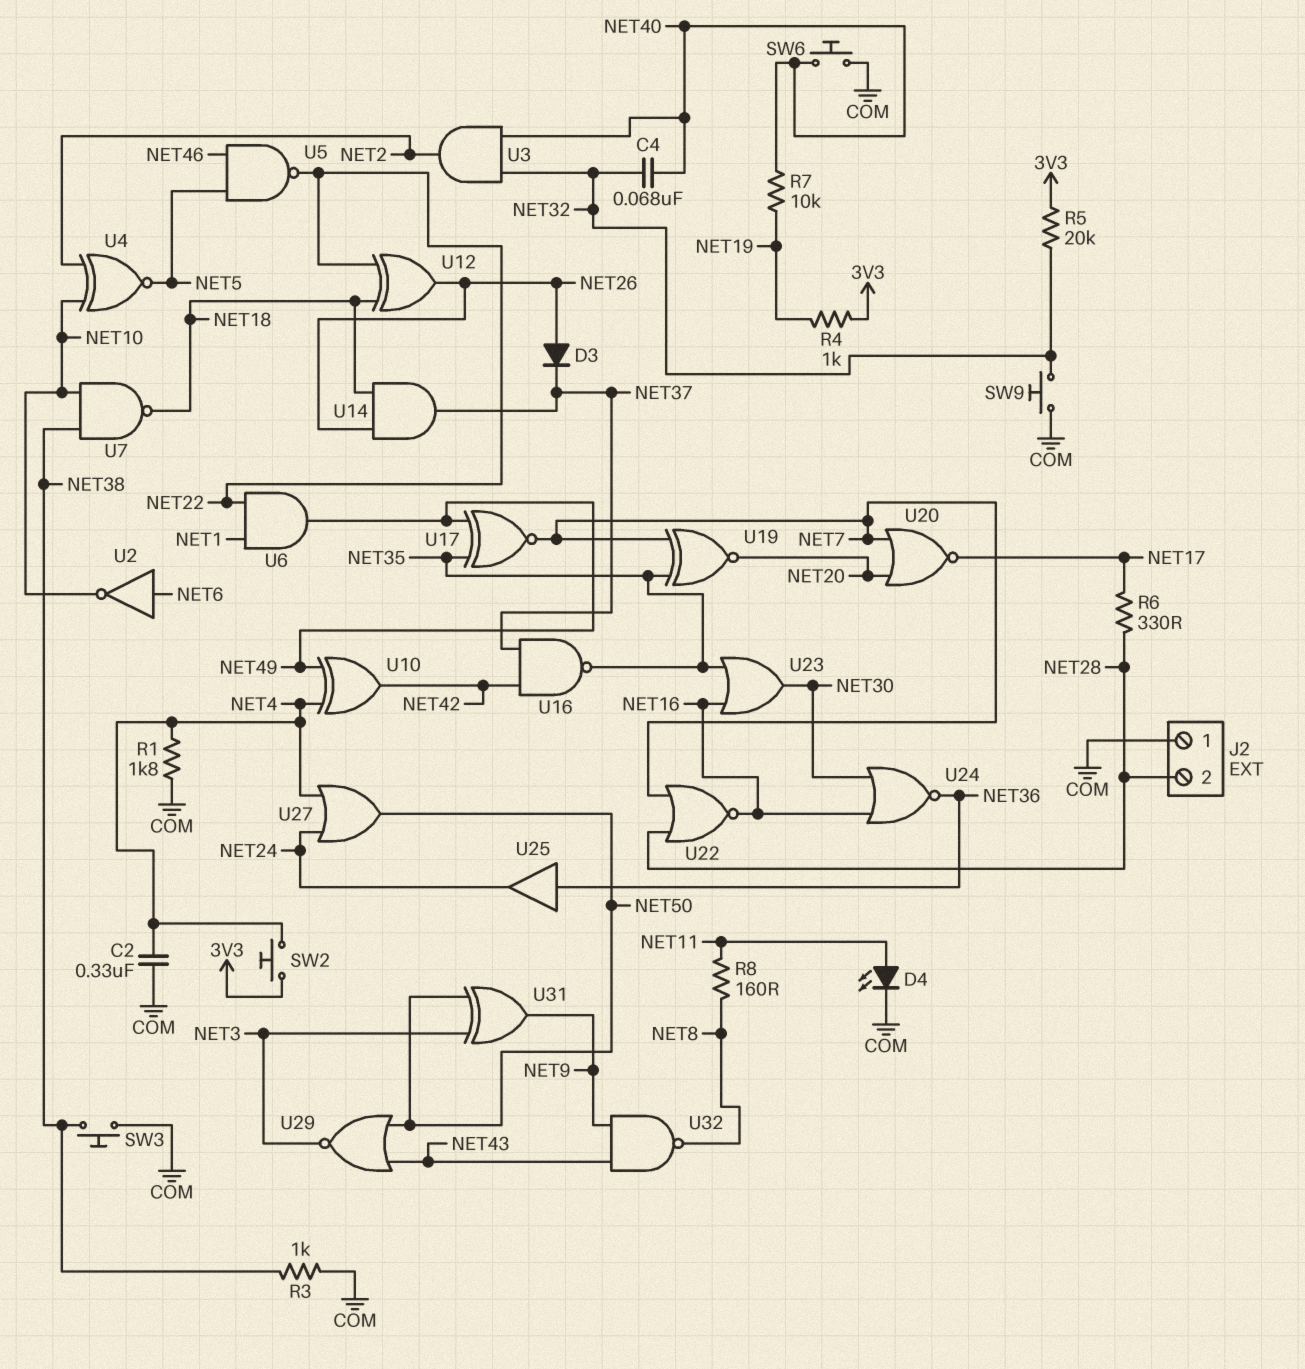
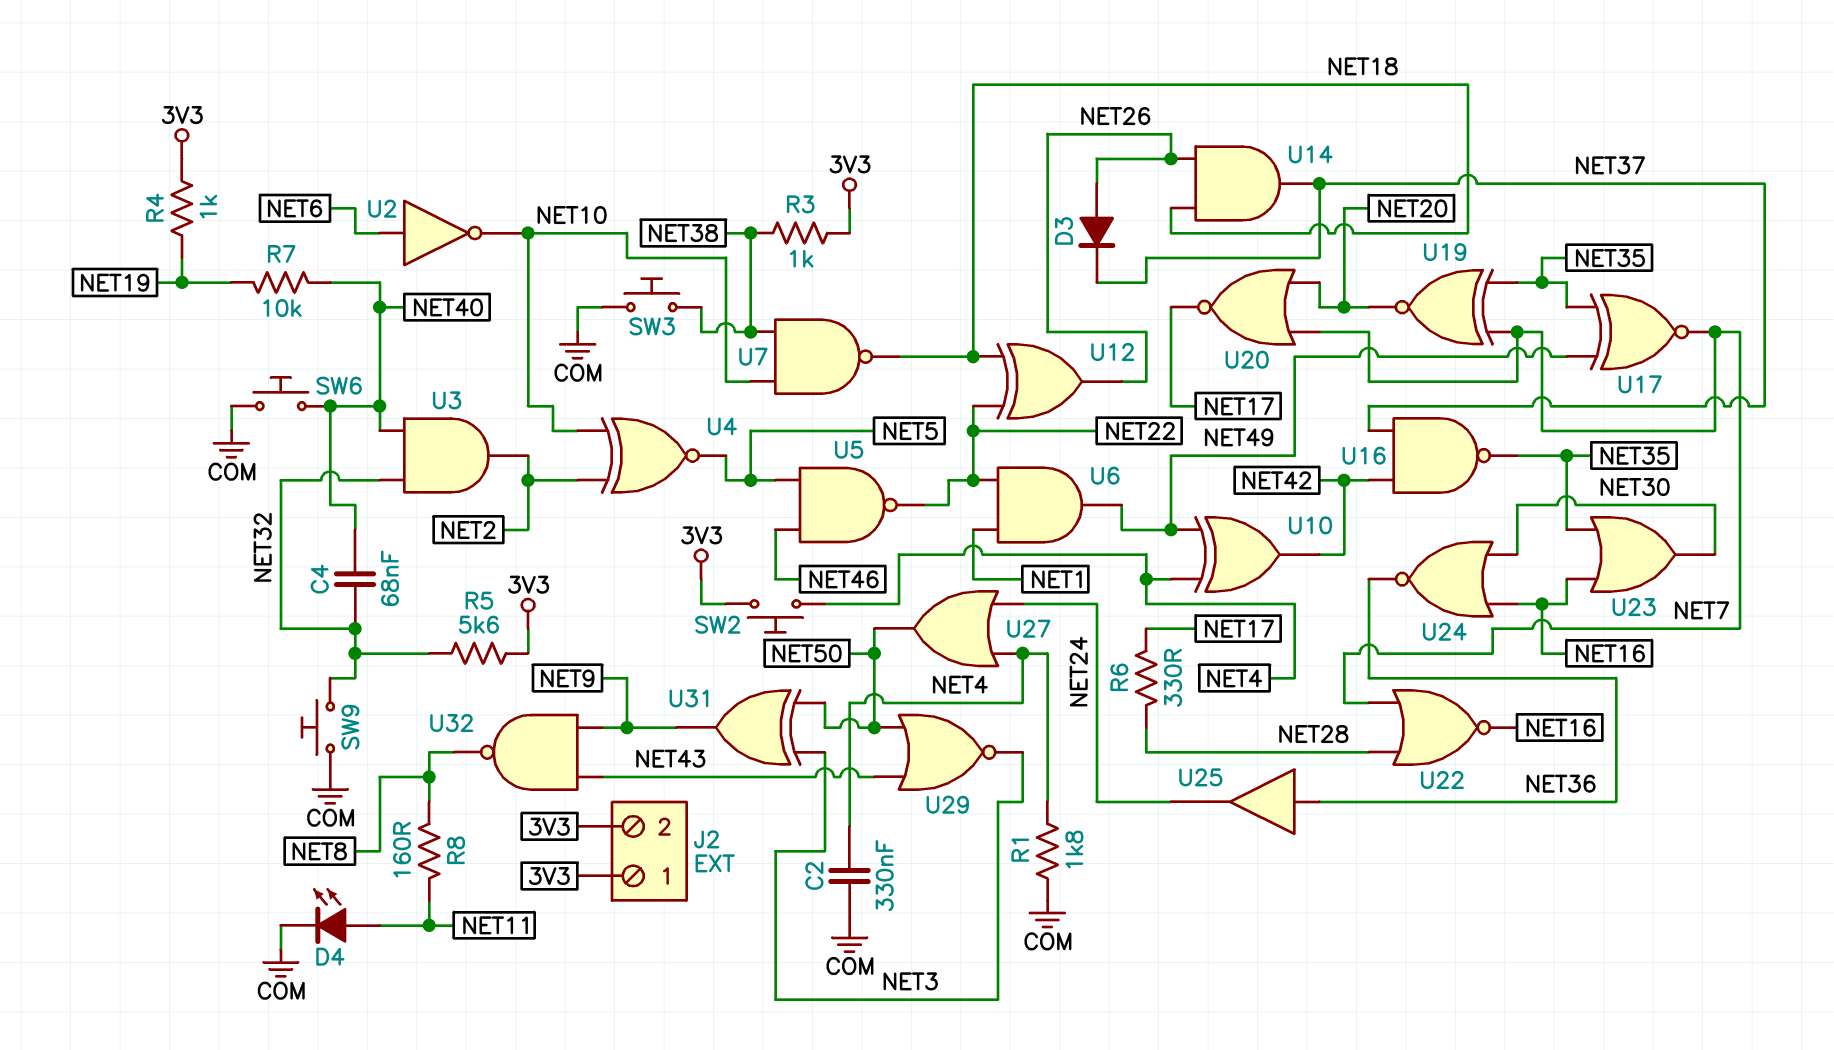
J2 pin 1: COM -> 3V3
J2 pin 2: NET28 -> 3V3
R3: 1k (COM, NET38) -> 1k (3V3, NET38)
R5: 20k (3V3, NET32) -> 5.6k (3V3, NET32)

